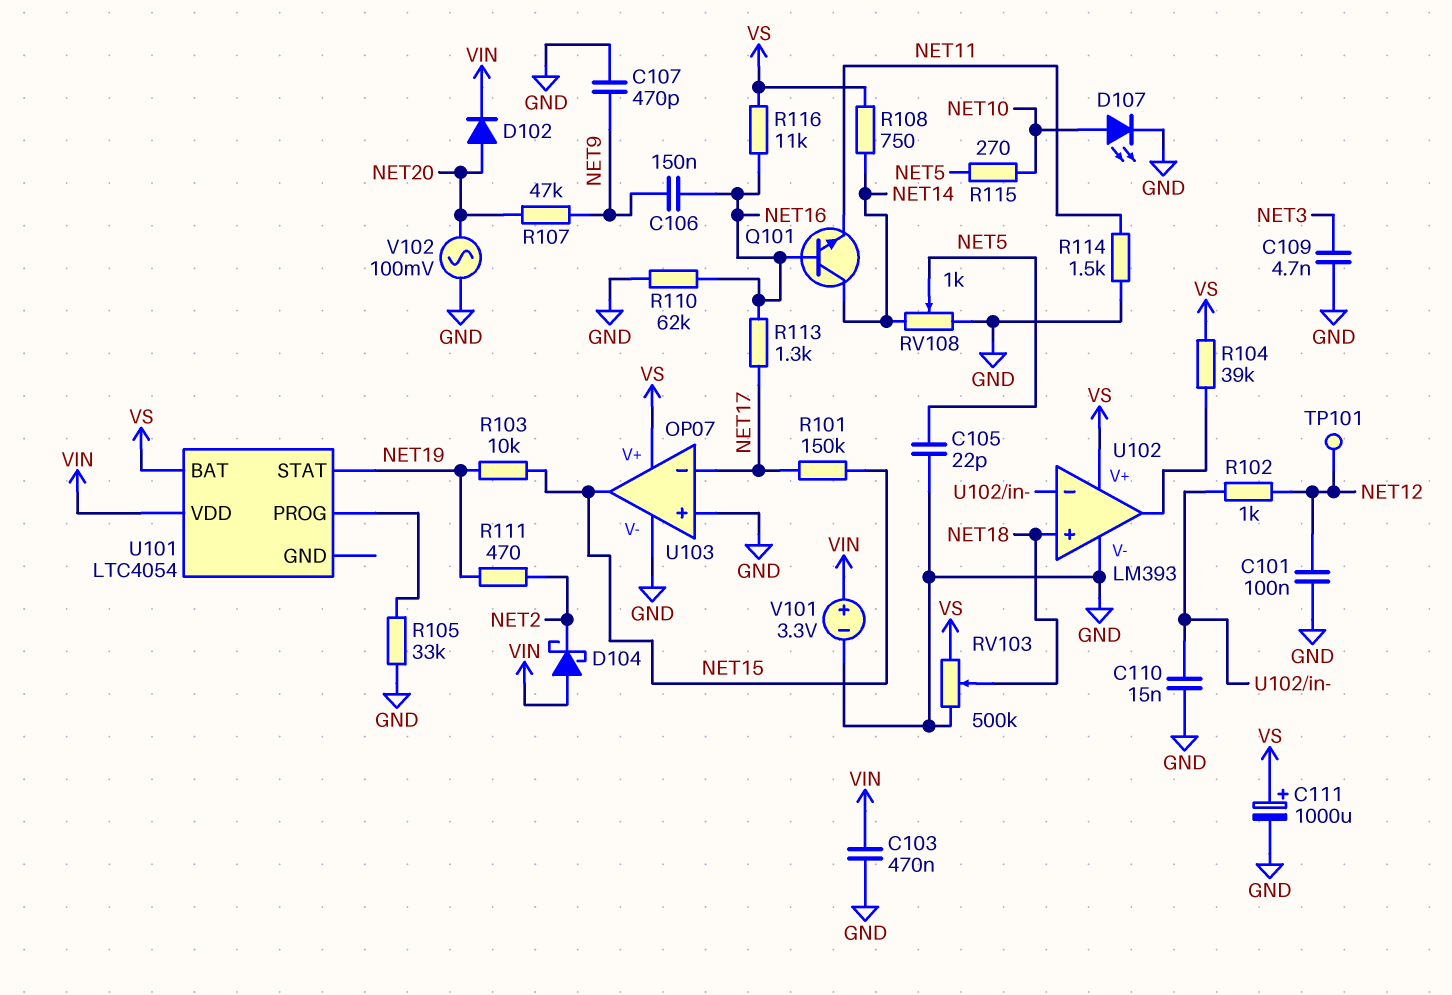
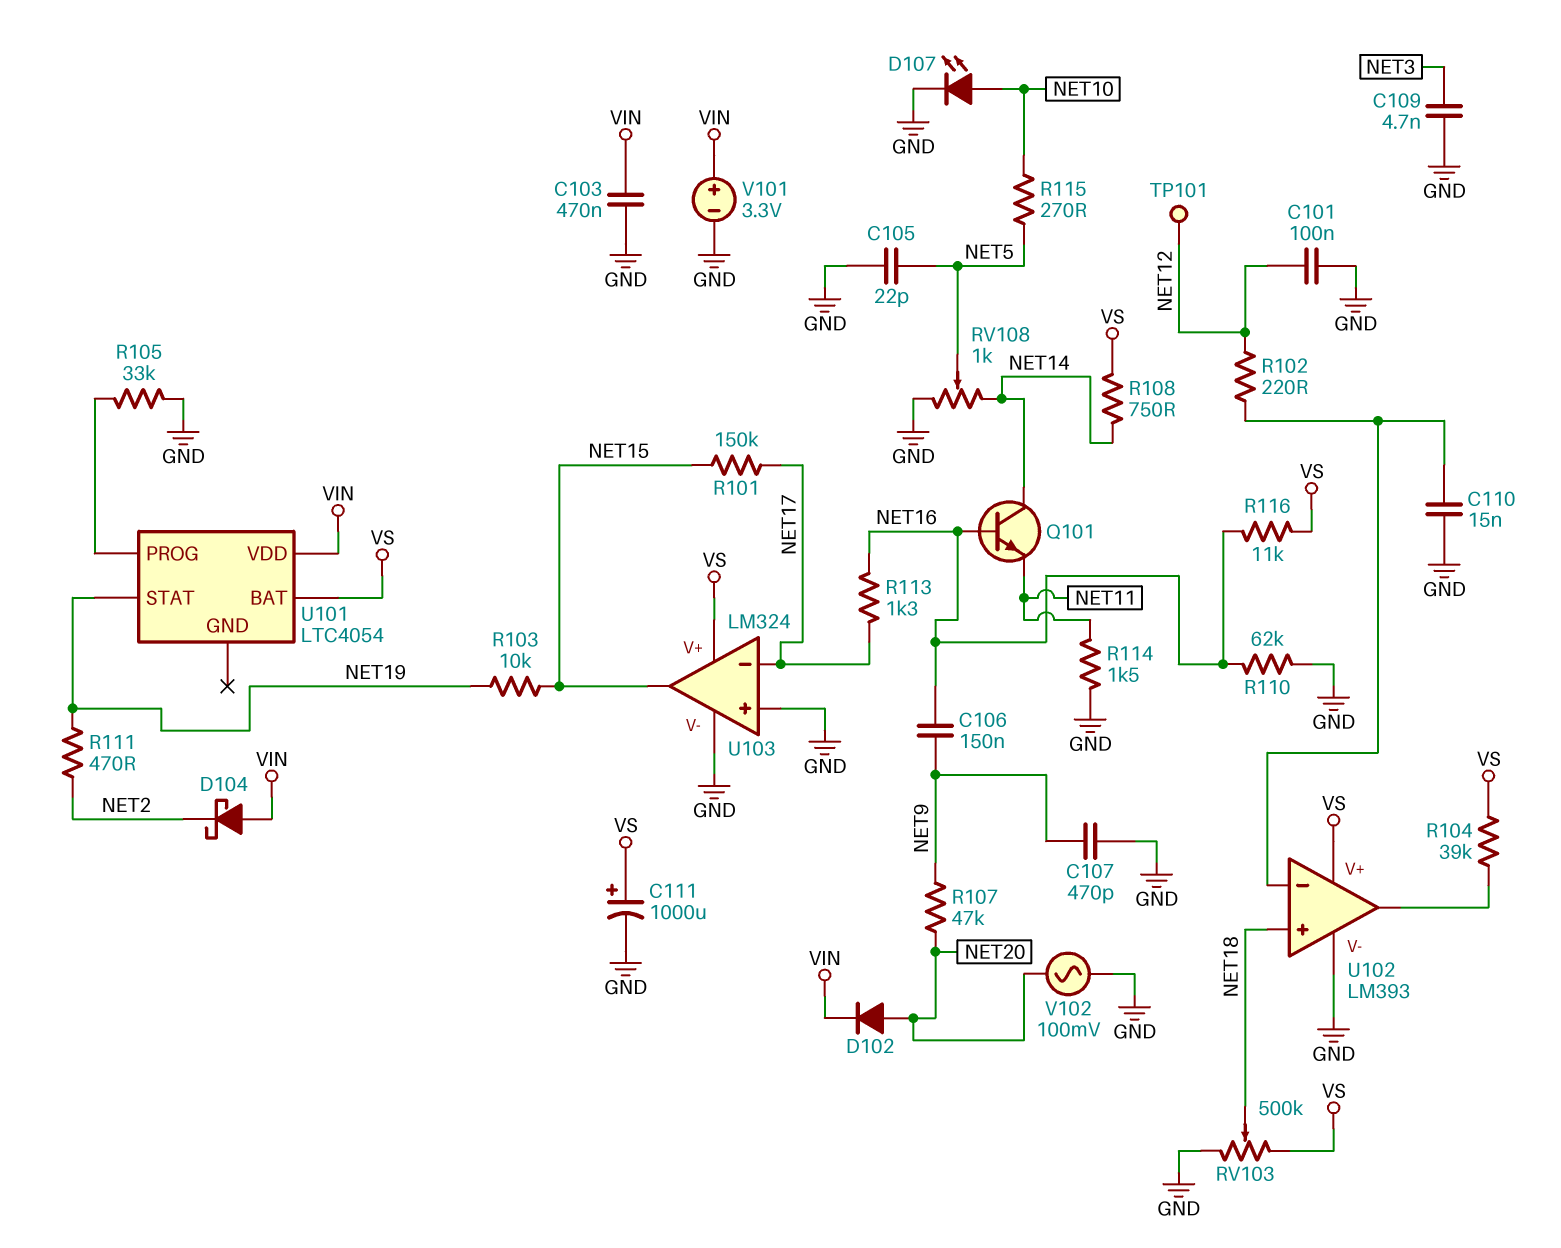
R102: 1k (NET12, U102/in-) -> 220 (NET12, U102/in-)
U103: OP07 -> LM324

